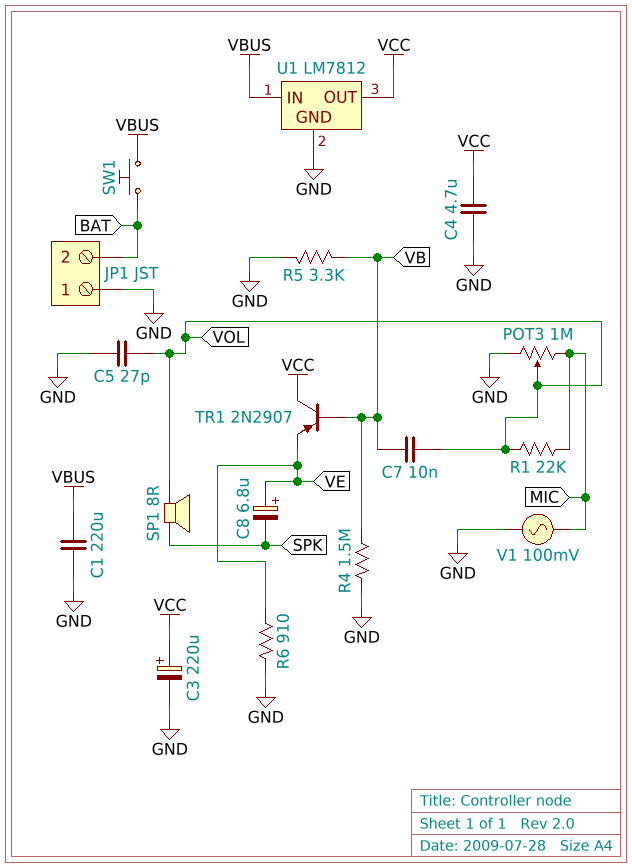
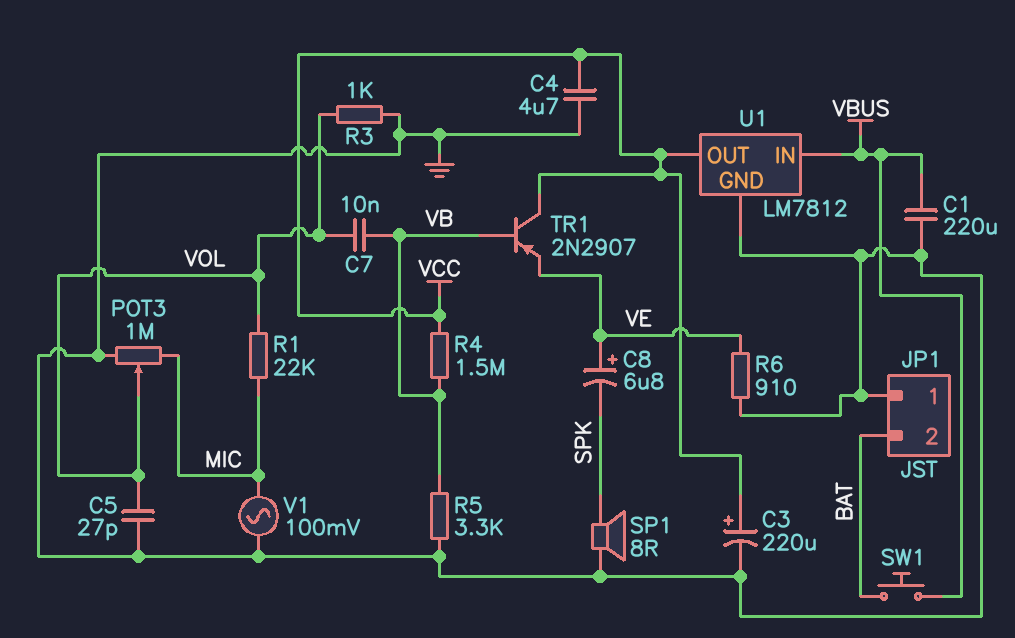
R3: none -> 1k (GND, VOL)
R4: 1.5M (GND, VB) -> 1.5M (VB, VCC)
SP1: speaker 8R (SPK, VOL) -> speaker 8R (GND, SPK)

